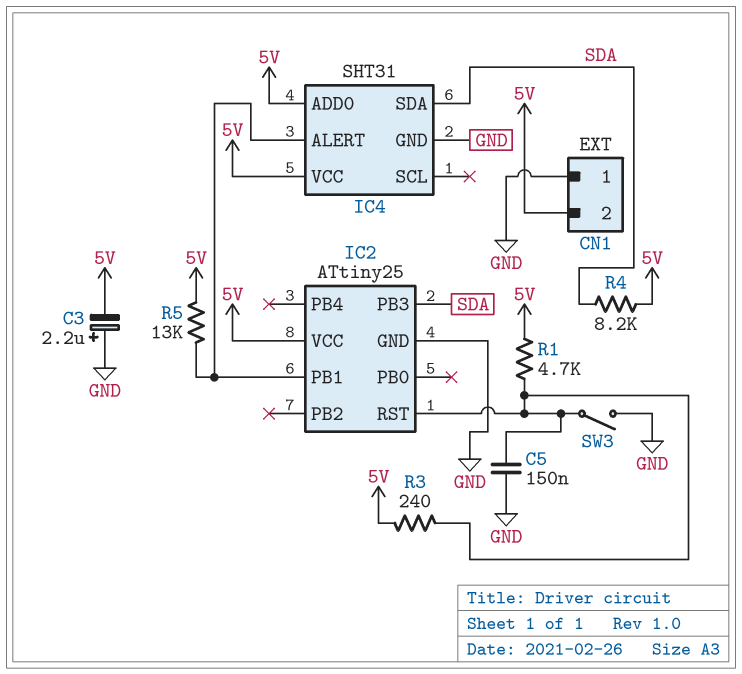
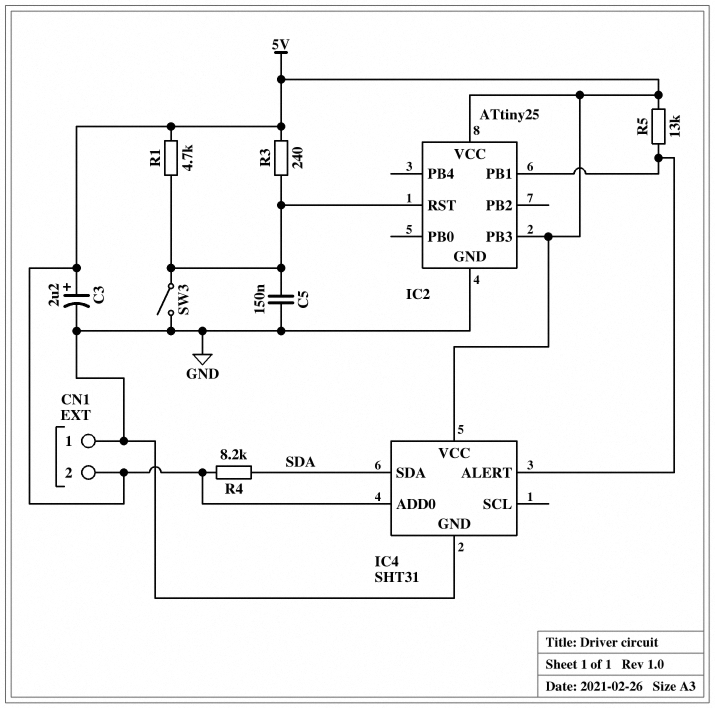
C3: 2.2uF (plus GND, minus 5V) -> 2.2uF (plus 5V, minus GND)
IC2 pin PB3: SDA -> 5V

